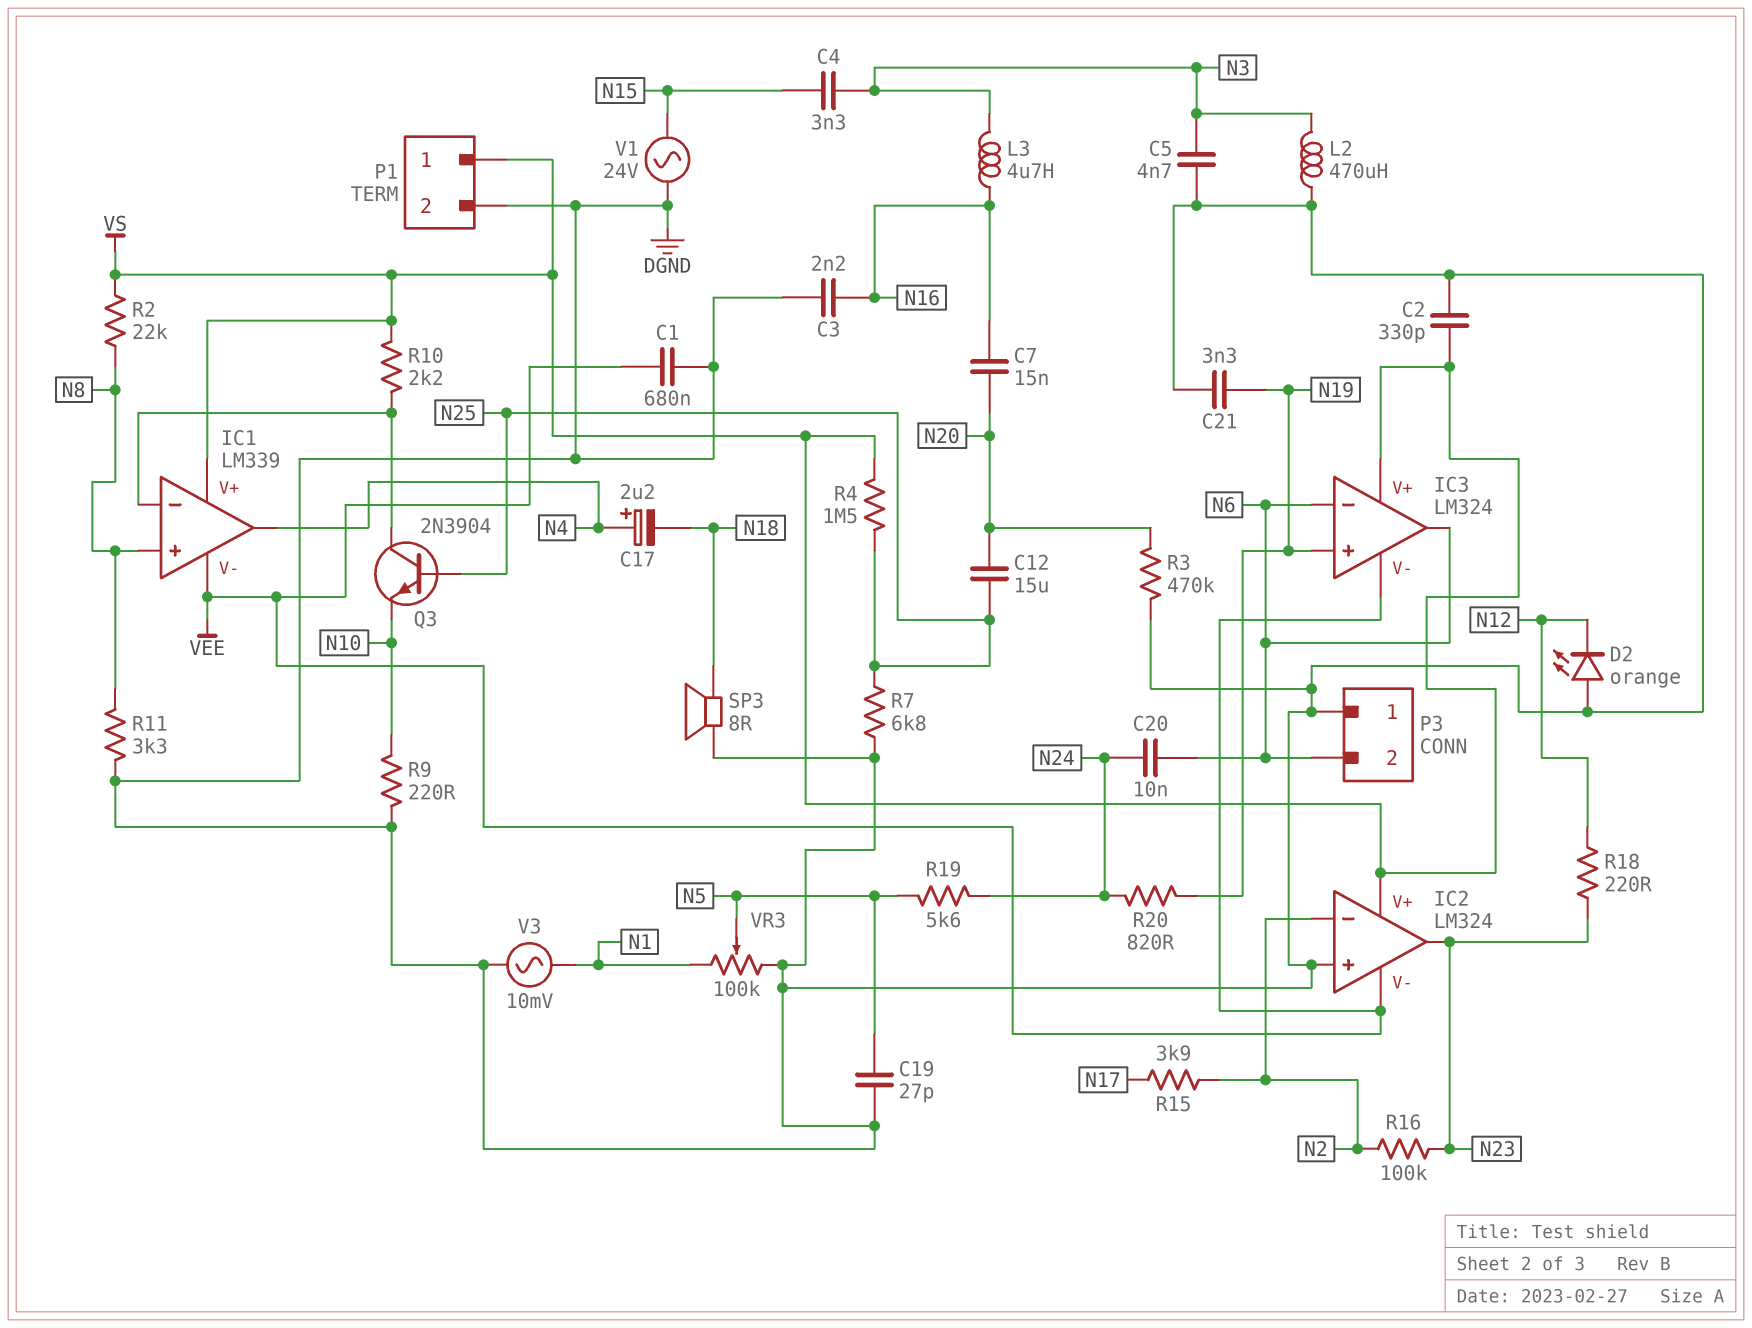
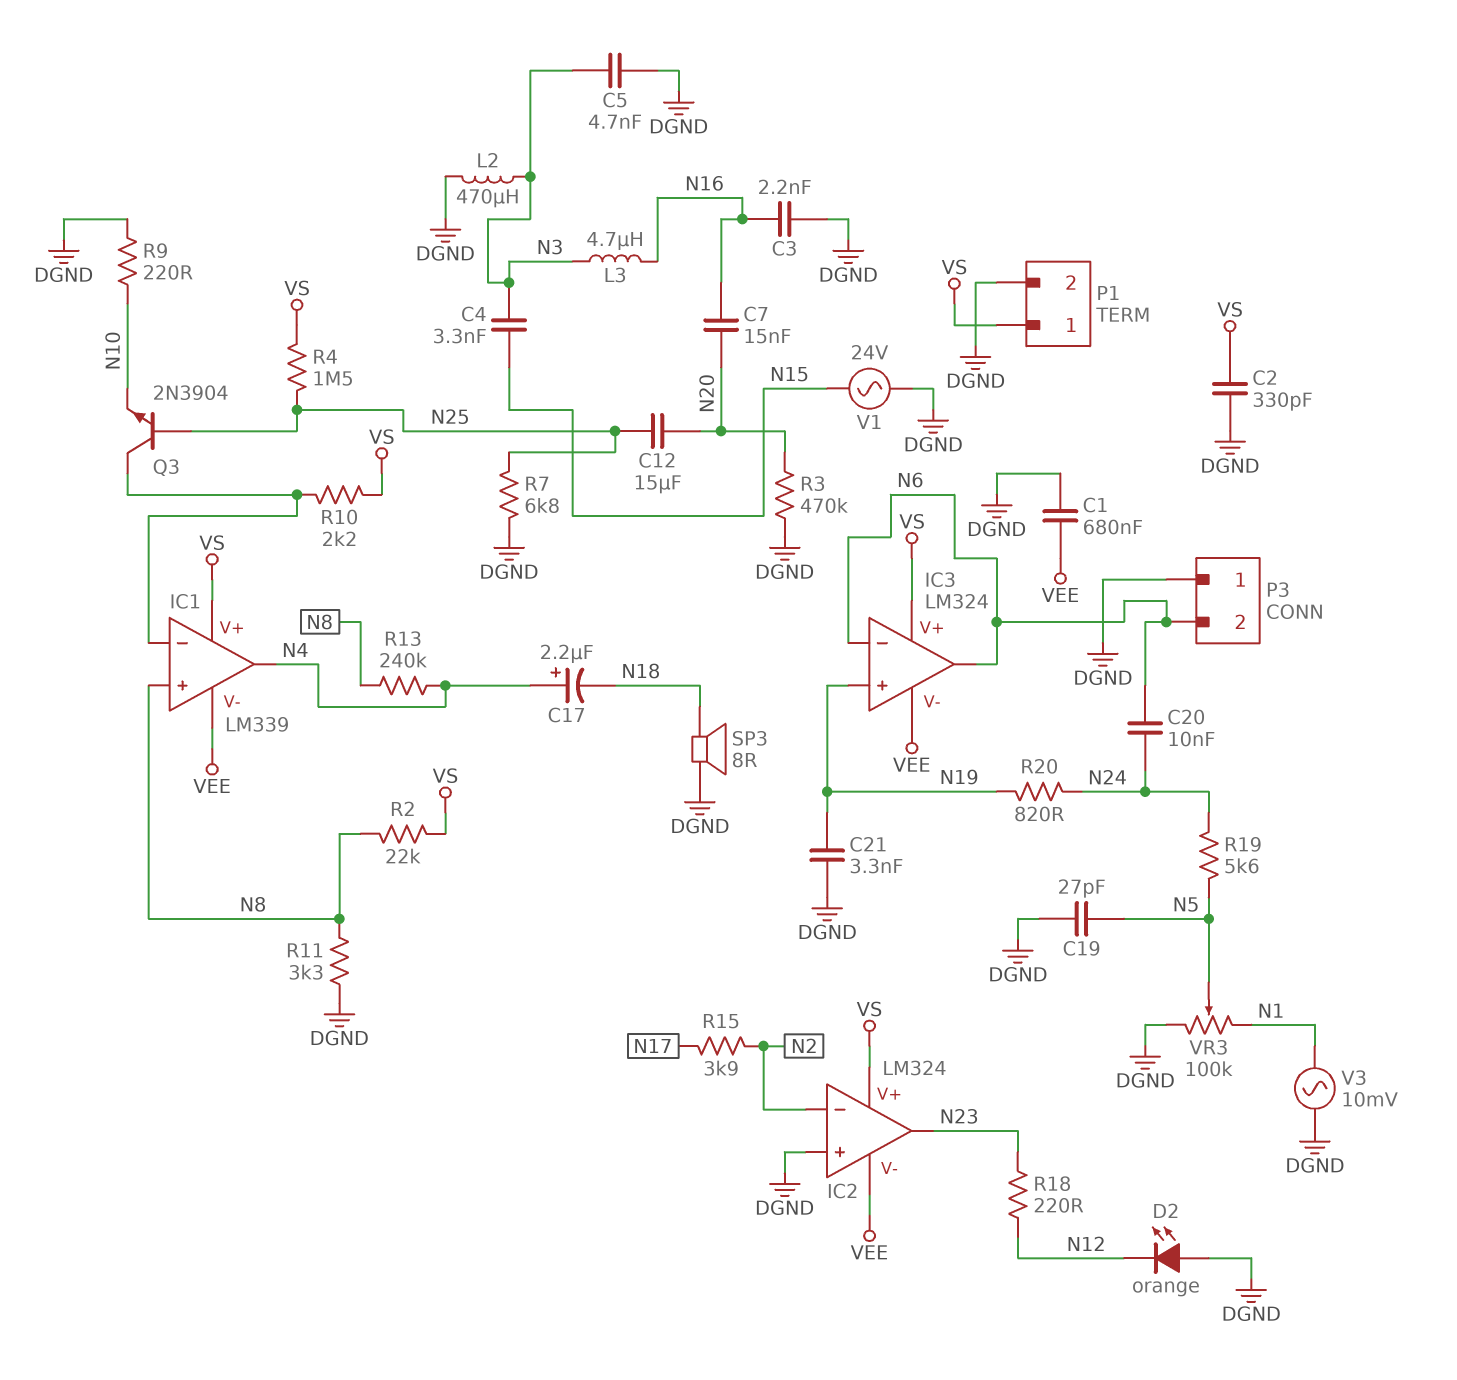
R13: none -> 240k (N4, N8)
R16: 100k (N2, N23) -> none

